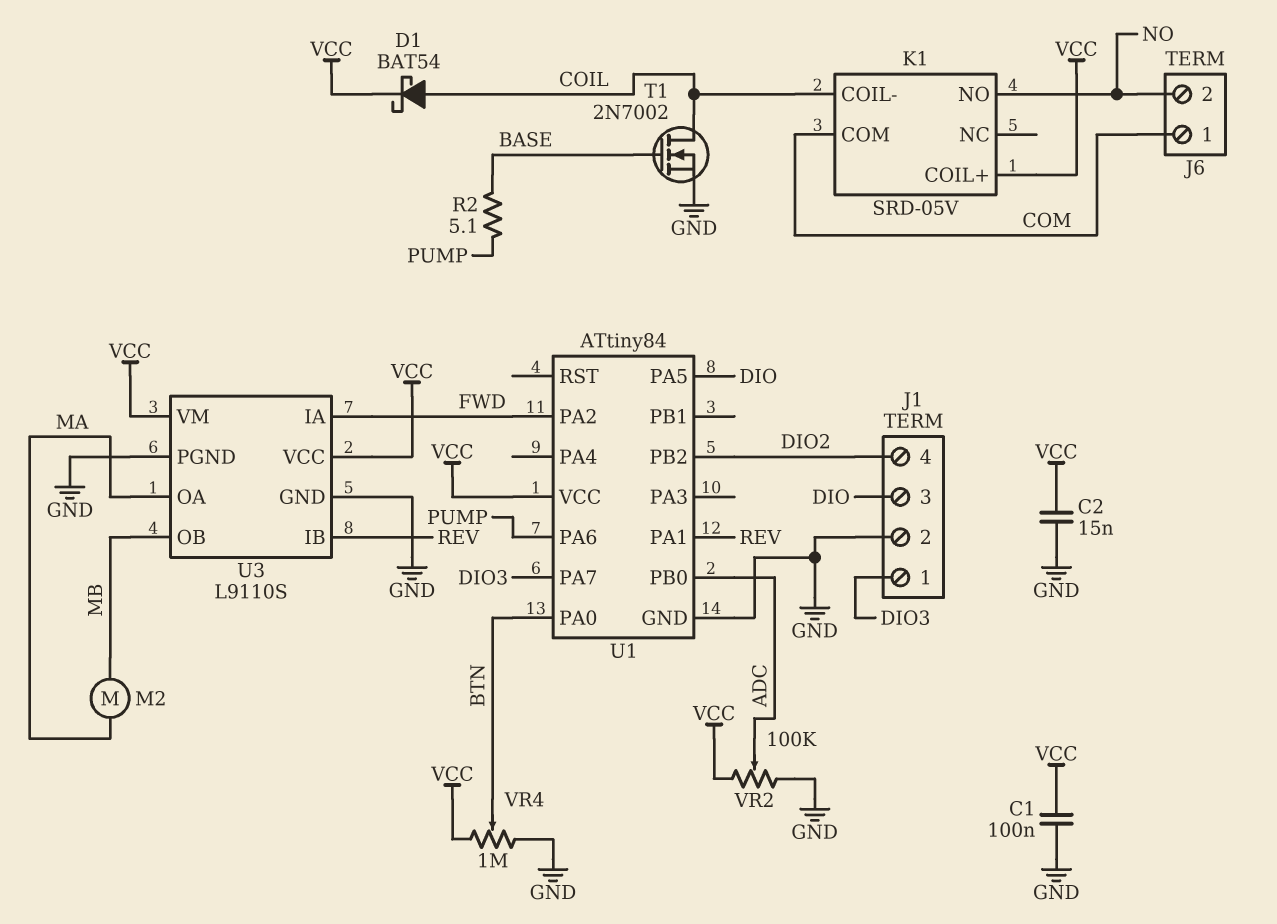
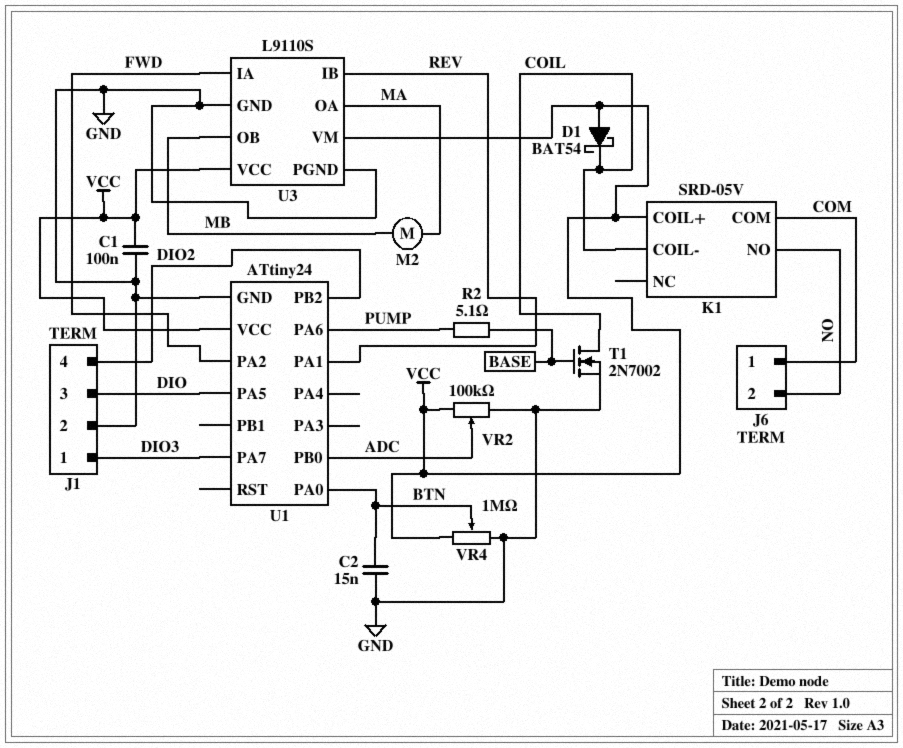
C2: 15nF (GND, VCC) -> 15nF (BTN, GND)
D1: schottky BAT54 (A COIL, K VCC) -> schottky BAT54 (A VCC, K COIL)
U1: ATtiny84 -> ATtiny24

